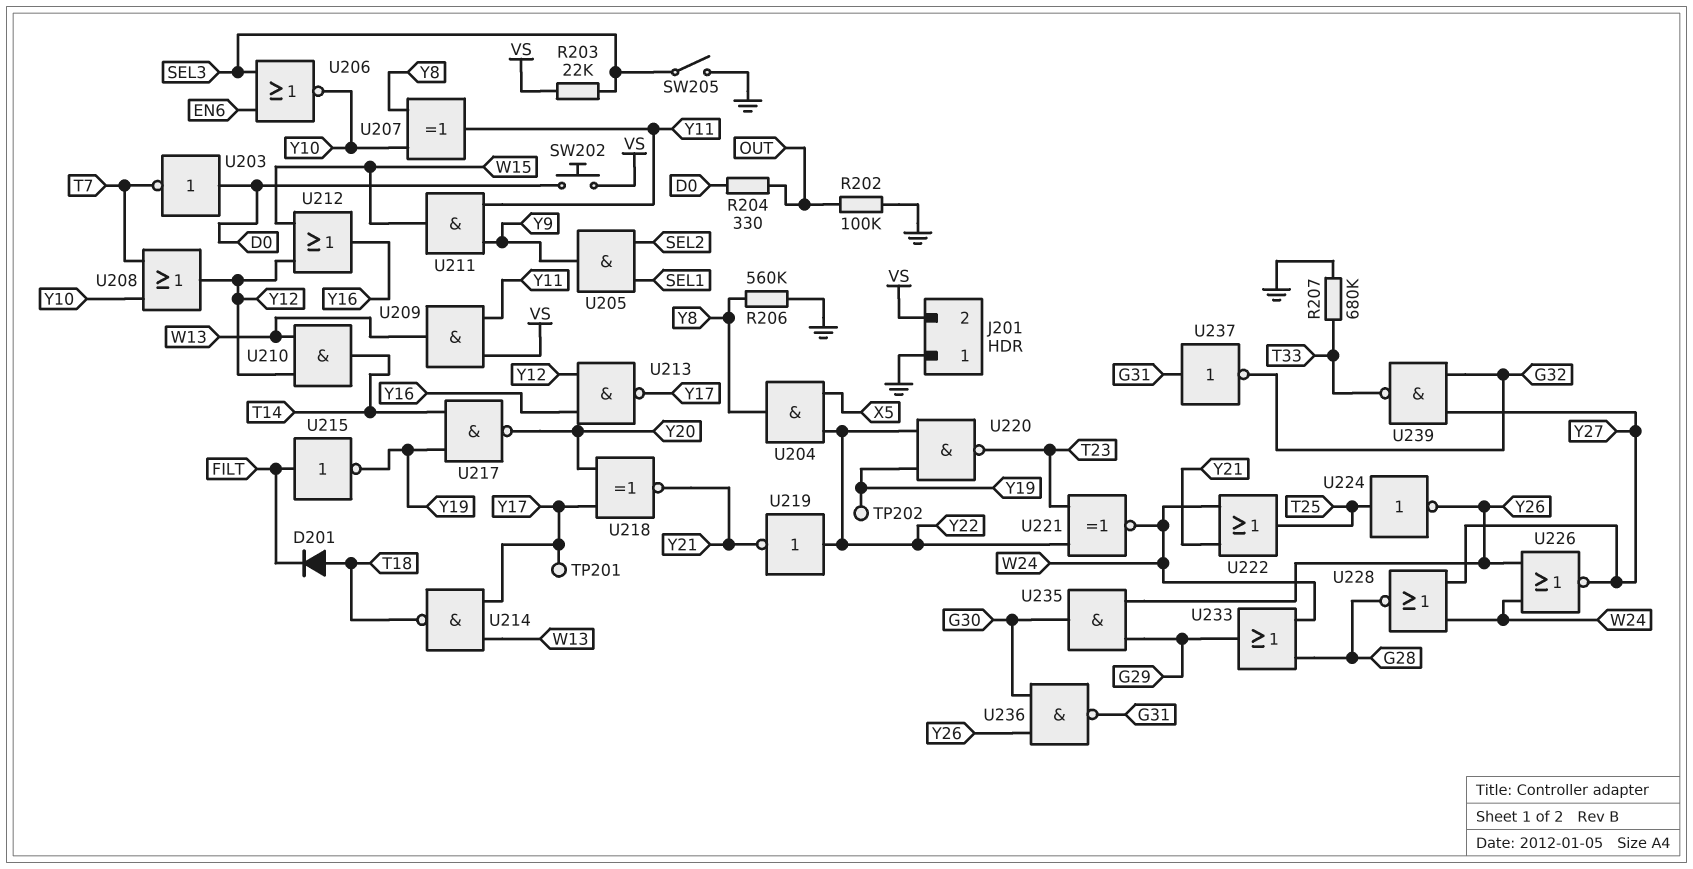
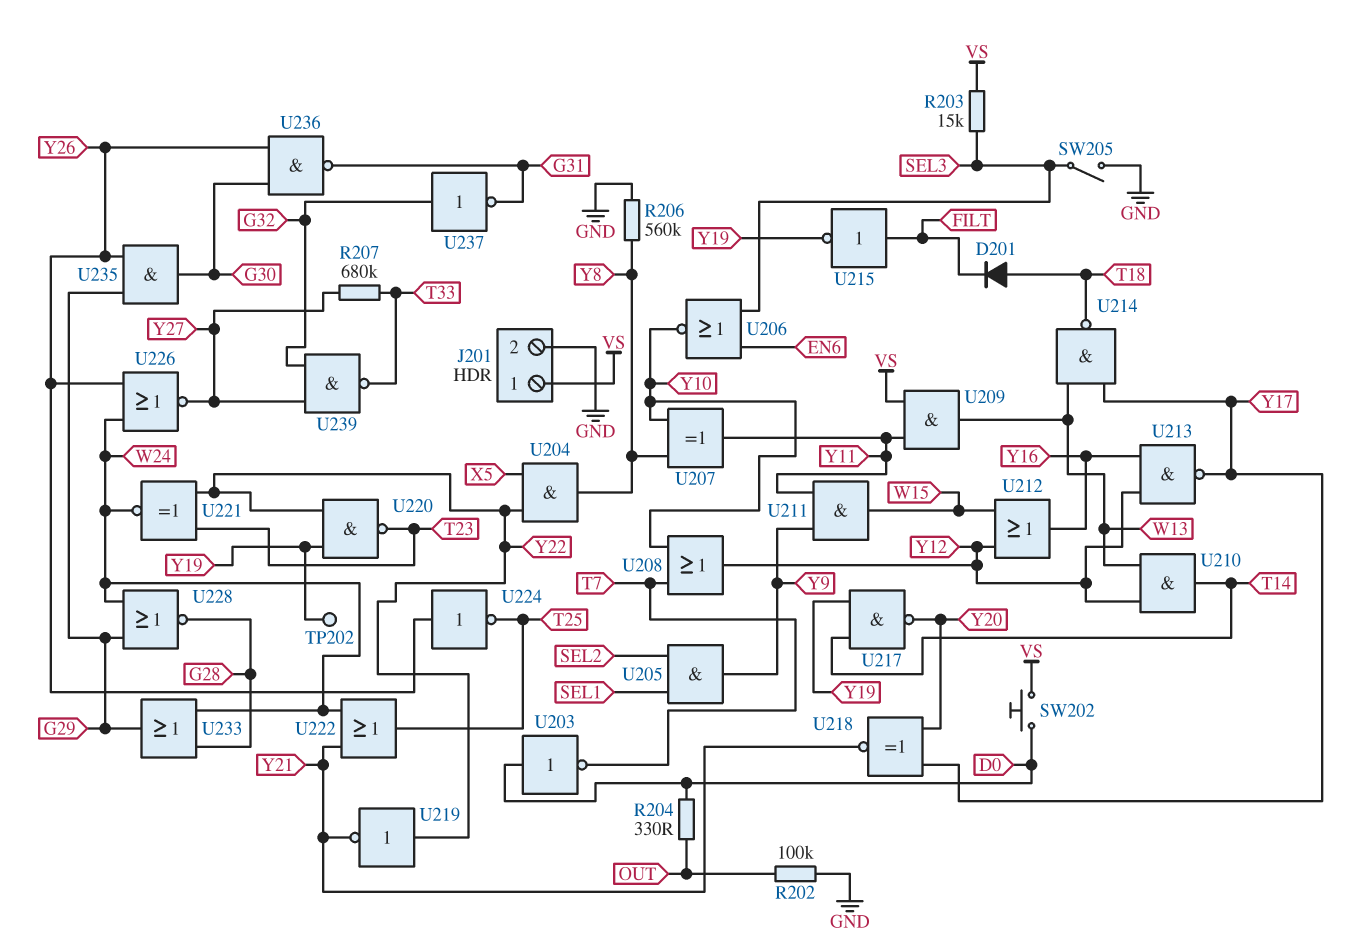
J201 pin 1: GND -> VS
J201 pin 2: VS -> GND
R203: 22k (SEL3, VS) -> 15k (SEL3, VS)
R207: 680k (GND, T33) -> 680k (T33, Y27)
TP201: test point (Y17) -> none
U224: NOT (in T25, out Y26) -> NOT (in Y26, out T25)
U228: NOR (in W24, in Y27, out G28) -> NOR (in G29, in W24, out G28)
U237: NOT (in G31, out G32) -> NOT (in G32, out G31)

